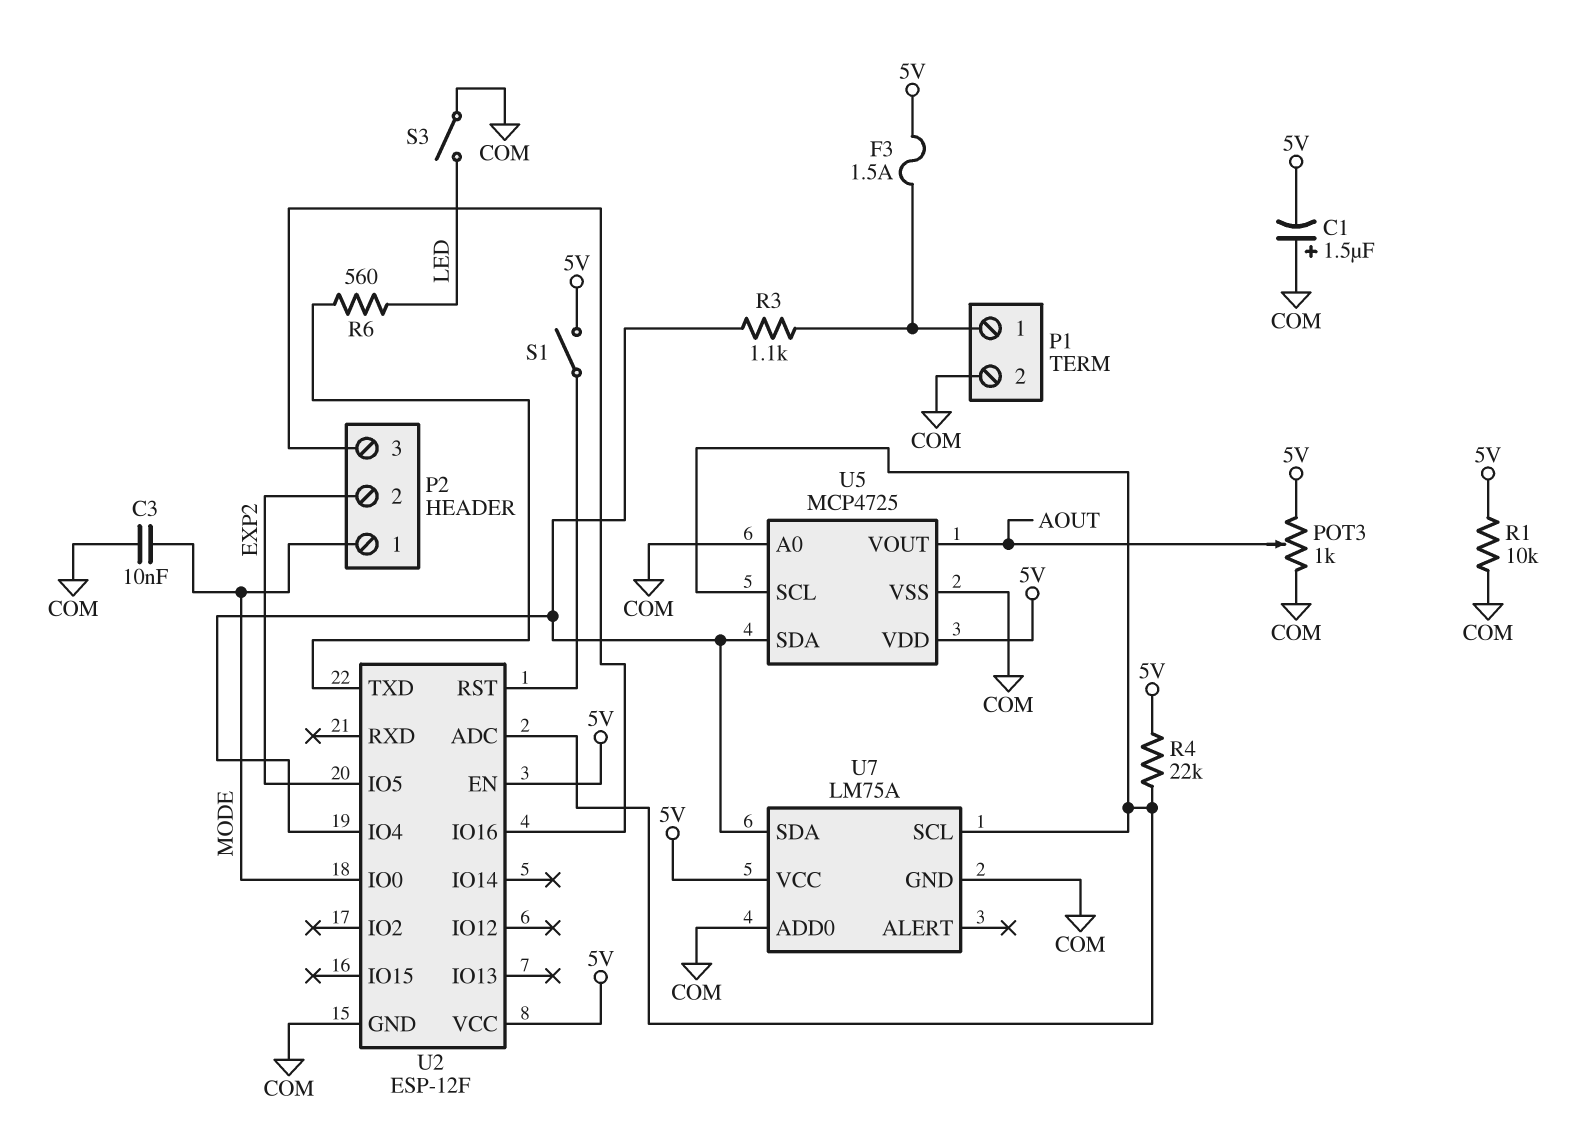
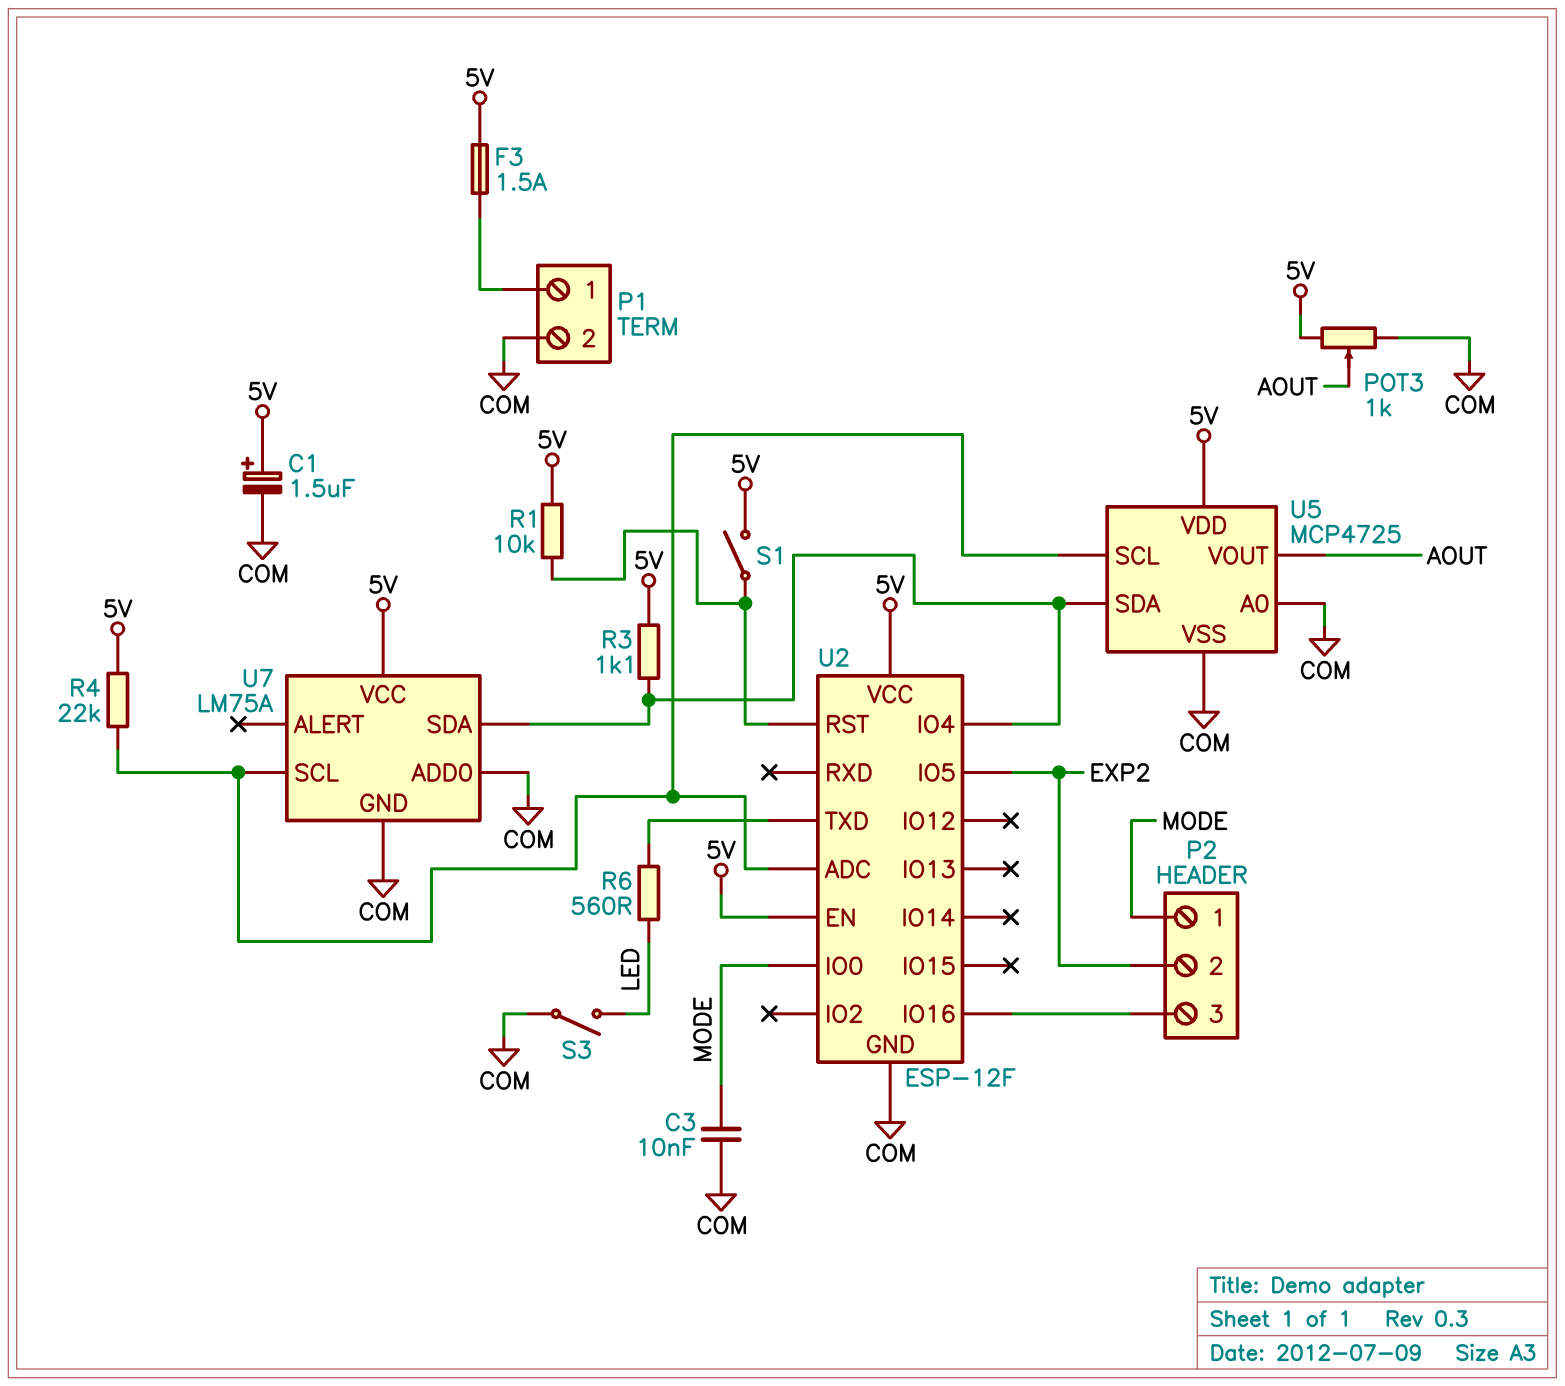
C1: 1.5uF (plus COM, minus 5V) -> 1.5uF (plus 5V, minus COM)
R1: 10k (5V, COM) -> 10k (5V, U2/RST)
R3: 1.1k (P1/1, U2/IO4) -> 1.1k (5V, U2/IO4)

